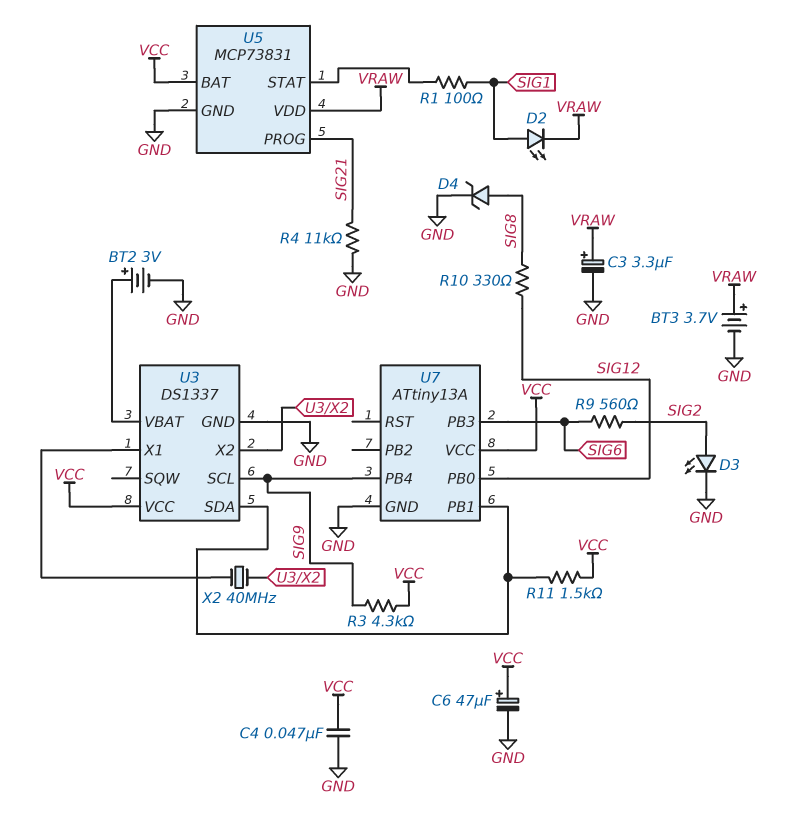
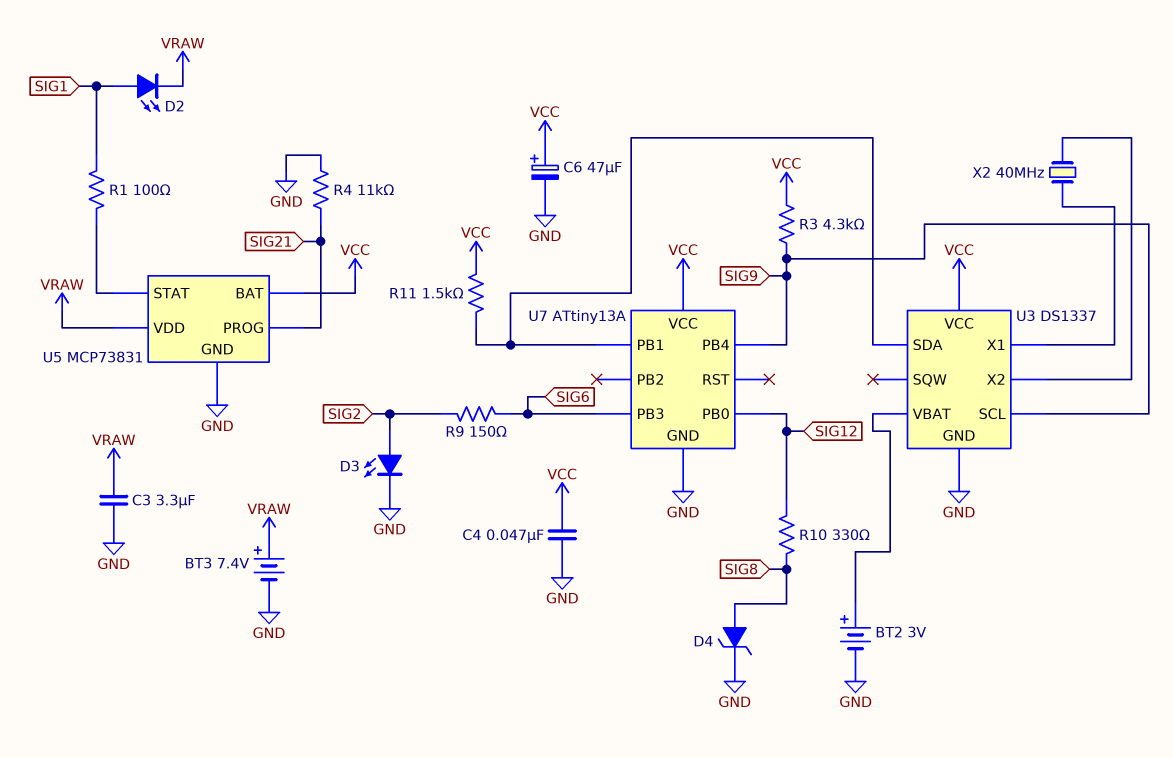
BT3: 3.7V (plus VRAW, minus GND) -> 7.4V (plus VRAW, minus GND)
C3: 3.3uF (plus VRAW, minus GND) -> 3.3uF (GND, VRAW)
R9: 560 (SIG2, SIG6) -> 150 (SIG2, SIG6)

